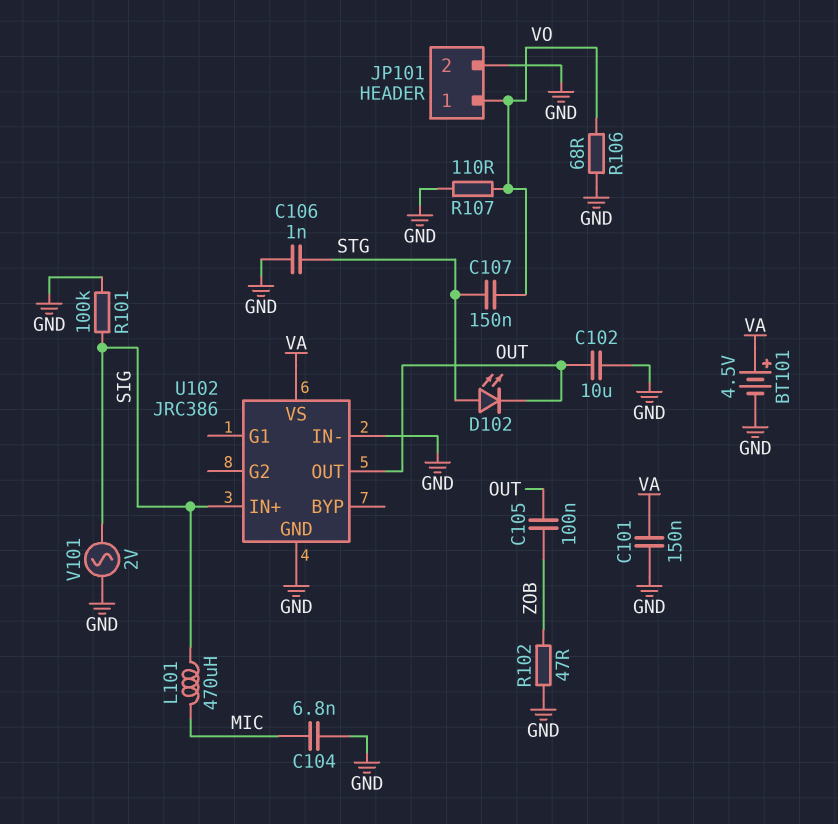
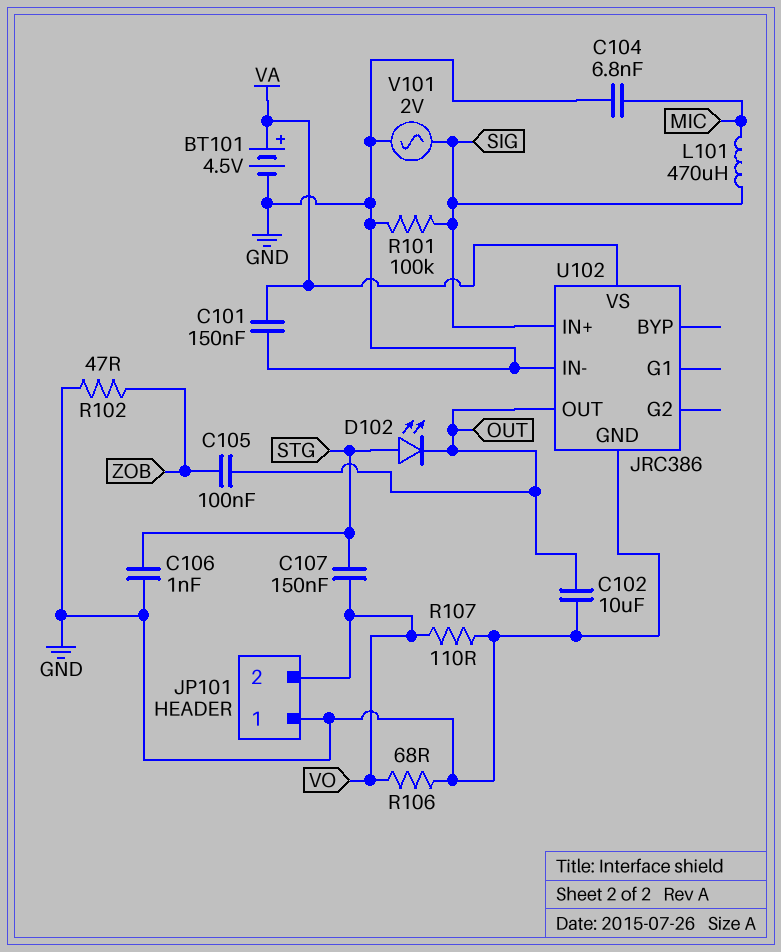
JP101 pin 1: VO -> GND
JP101 pin 2: GND -> VO

